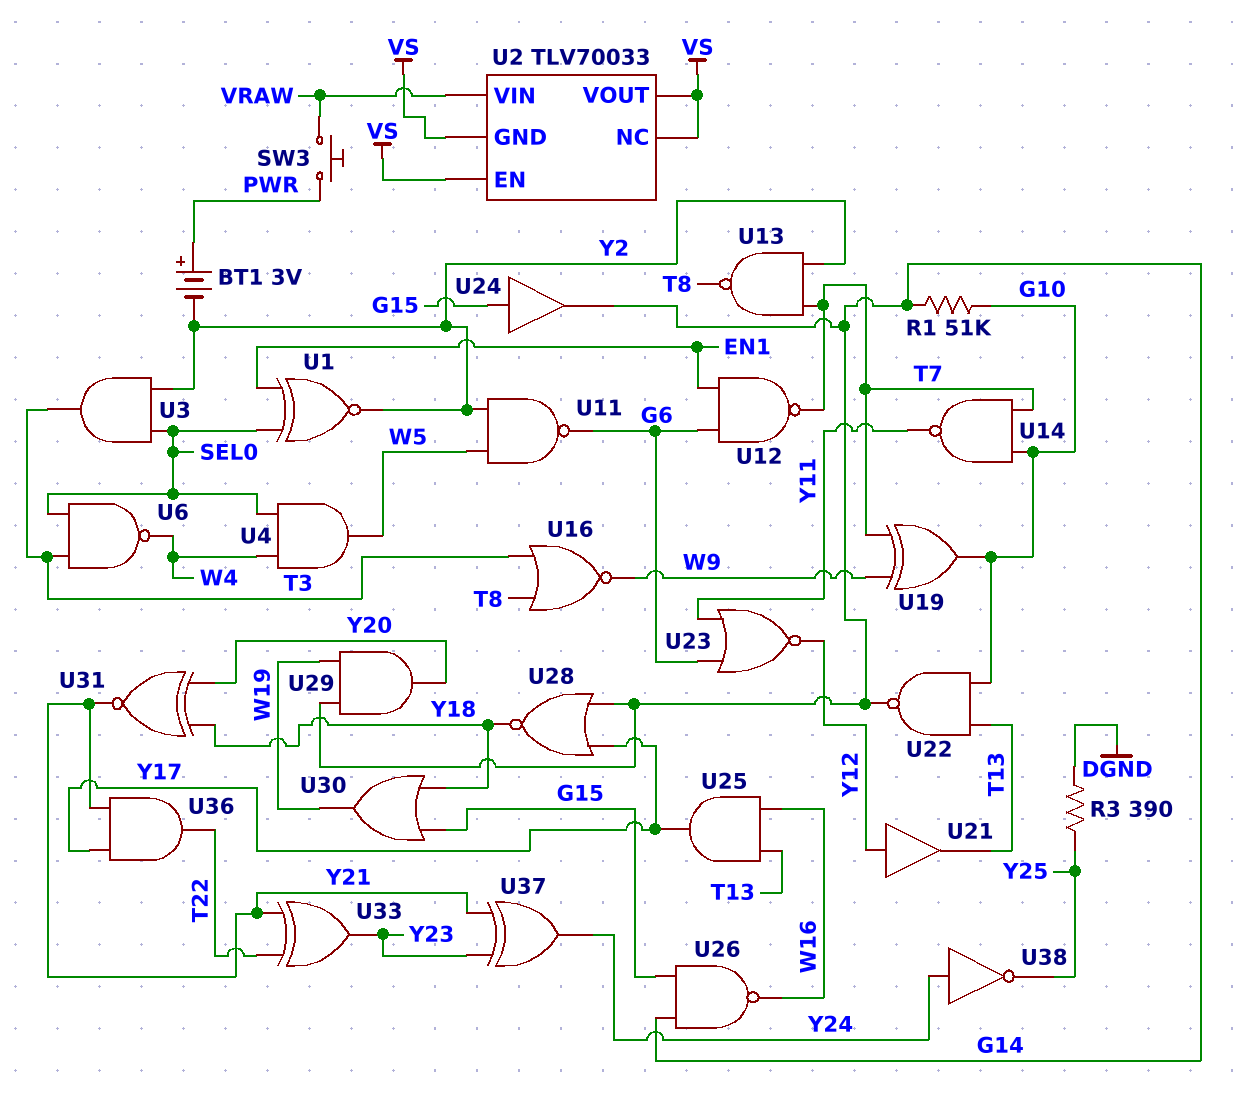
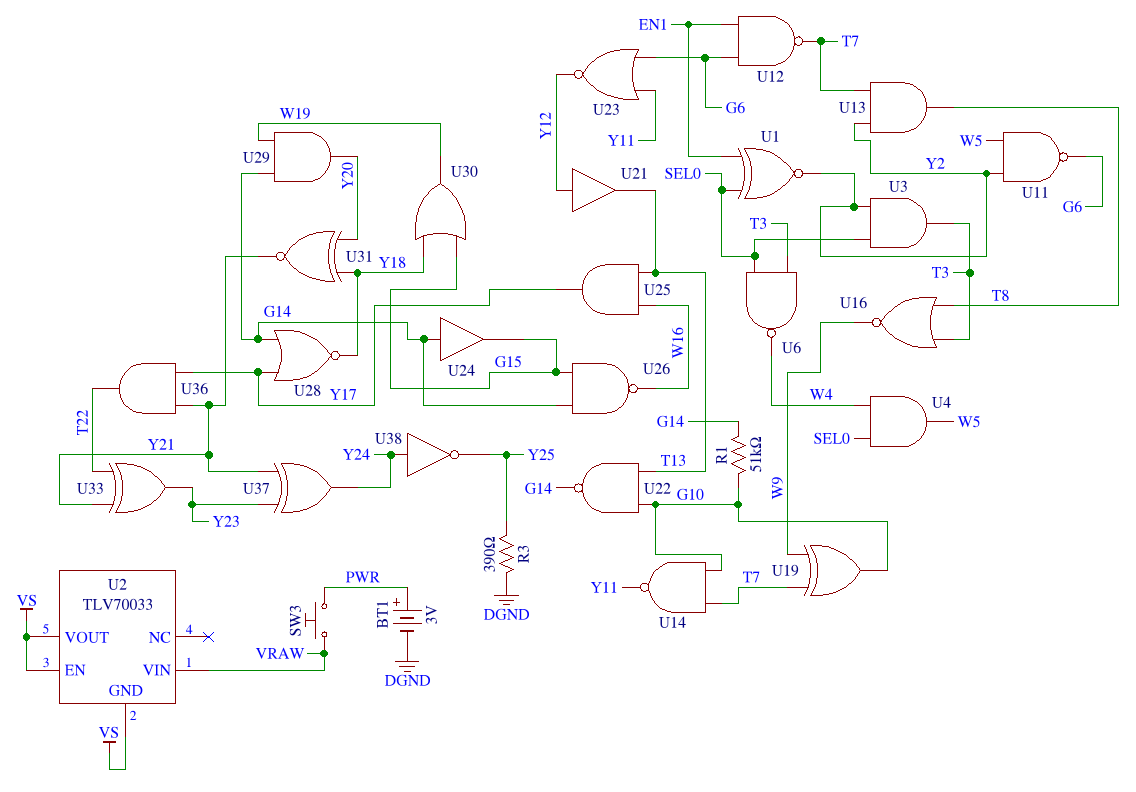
BT1: 3V (plus PWR, minus Y2) -> 3V (plus PWR, minus DGND)
U2 pin NC: VS -> none
U13: NAND (in T7, in Y2, out T8) -> AND (in T7, in Y2, out T8)
U24: buffer (in G15, out G14) -> buffer (in G14, out G15)

